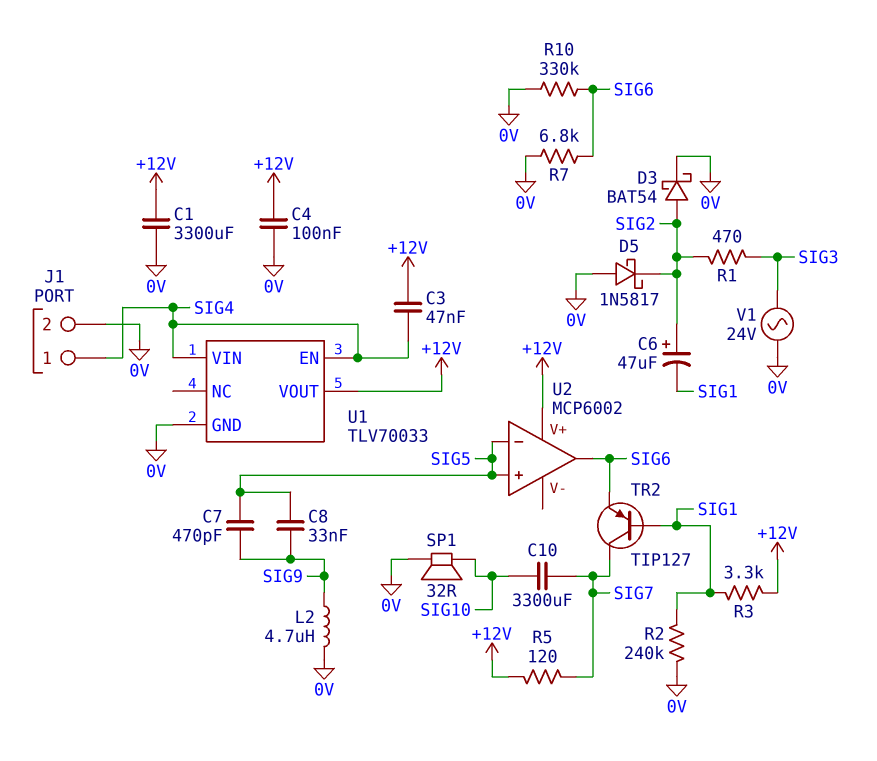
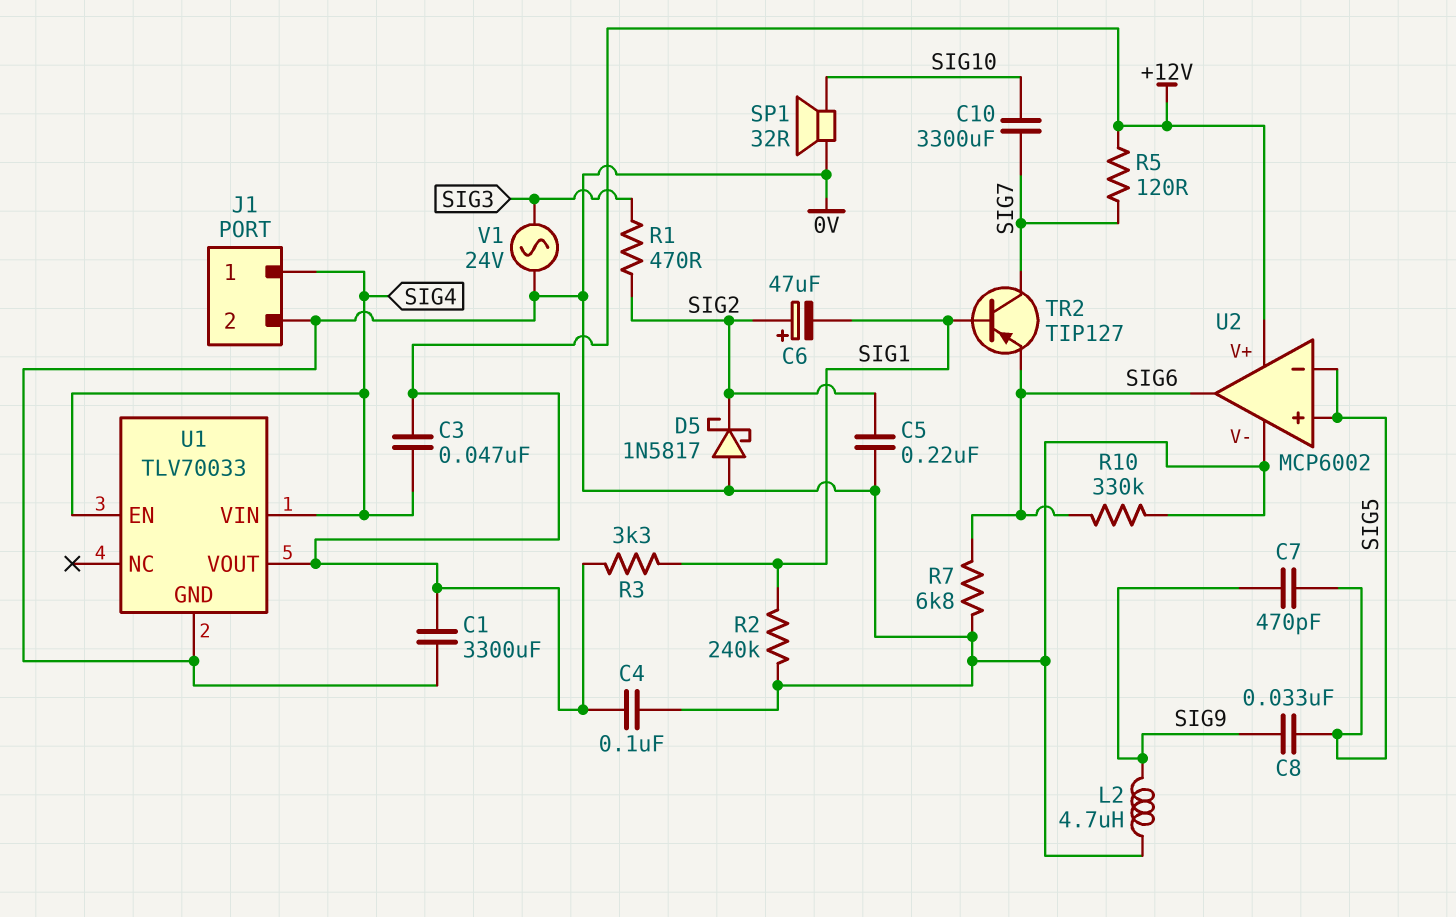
C5: none -> 220nF (0V, SIG2)
D3: schottky BAT54 (A SIG2, K 0V) -> none
U2 pin V-: none -> 0V

